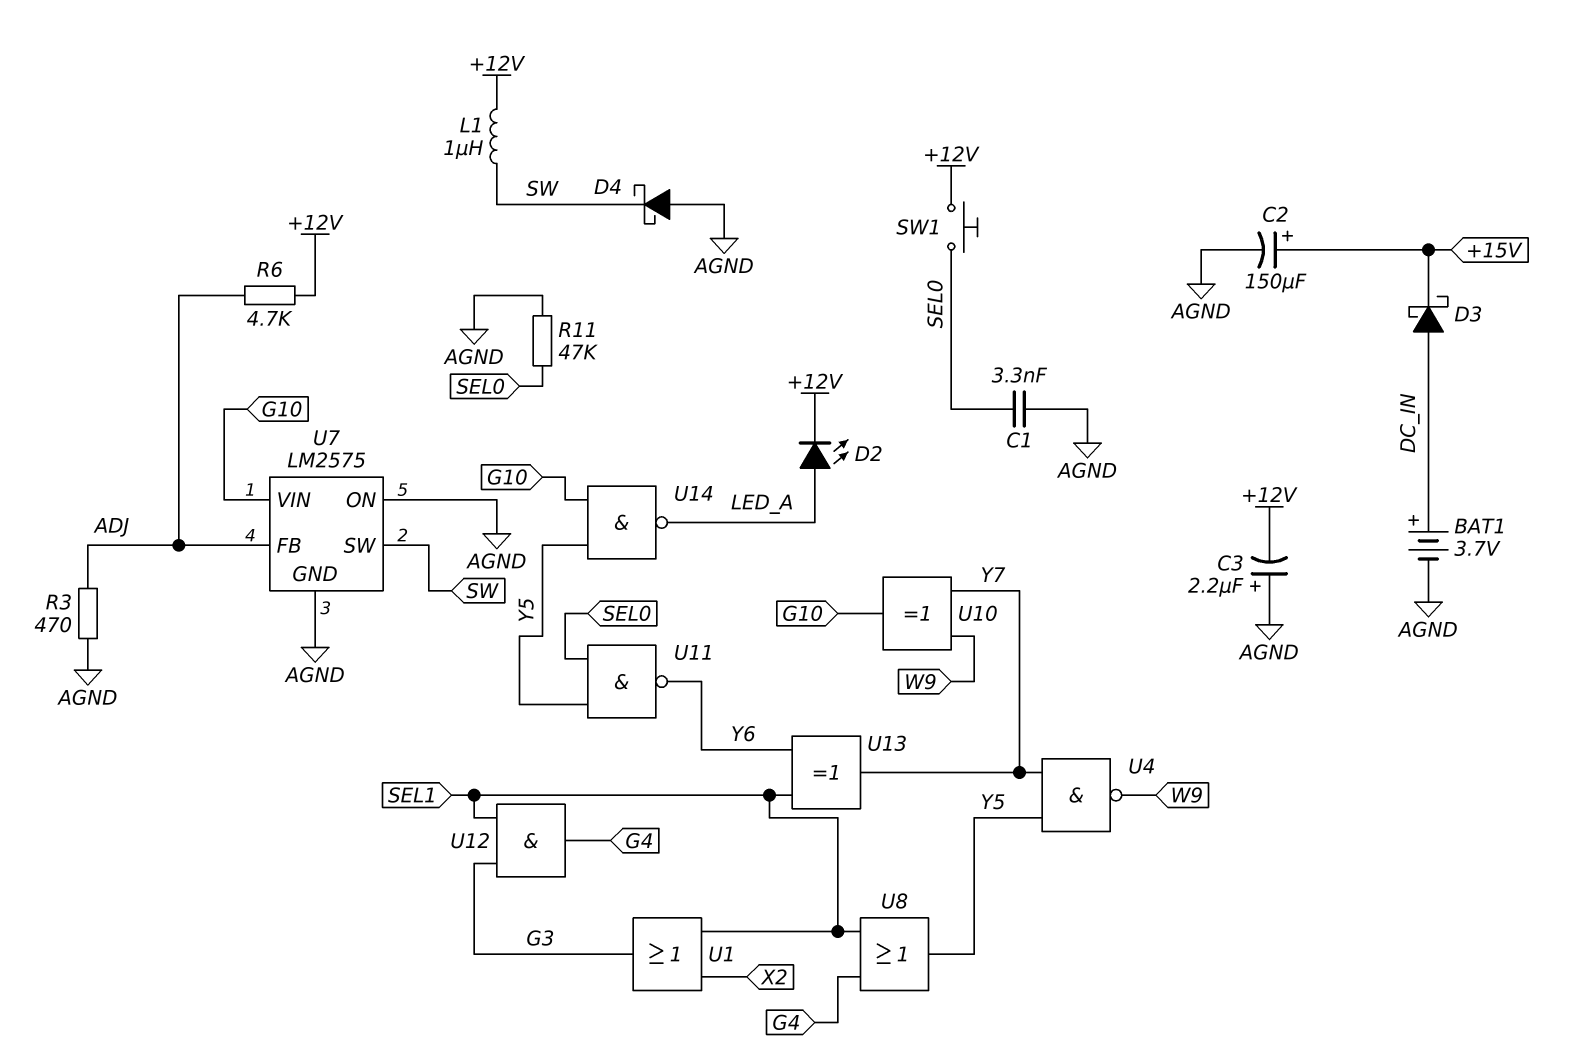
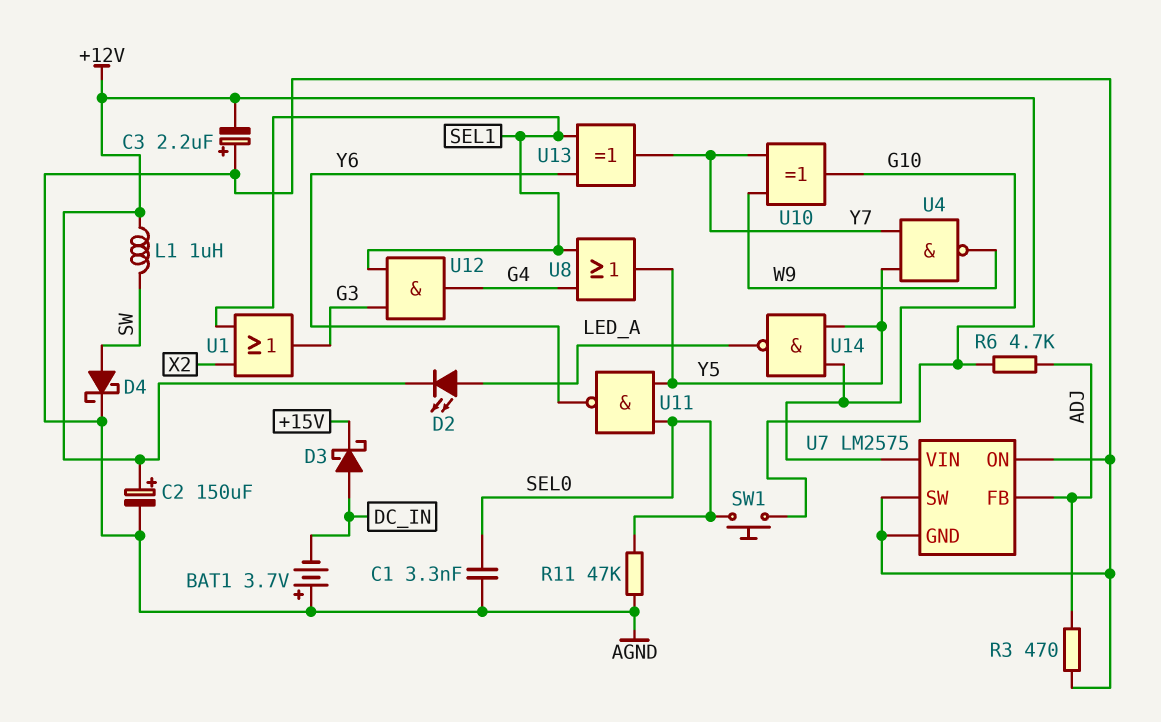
BAT1: 3.7V (plus DC_IN, minus AGND) -> 3.7V (plus AGND, minus DC_IN)
C2: 150uF (plus +15V, minus AGND) -> 150uF (plus +12V, minus AGND)
D4: schottky (A AGND, K SW) -> schottky (A SW, K AGND)
U7 pin SW: SW -> AGND

